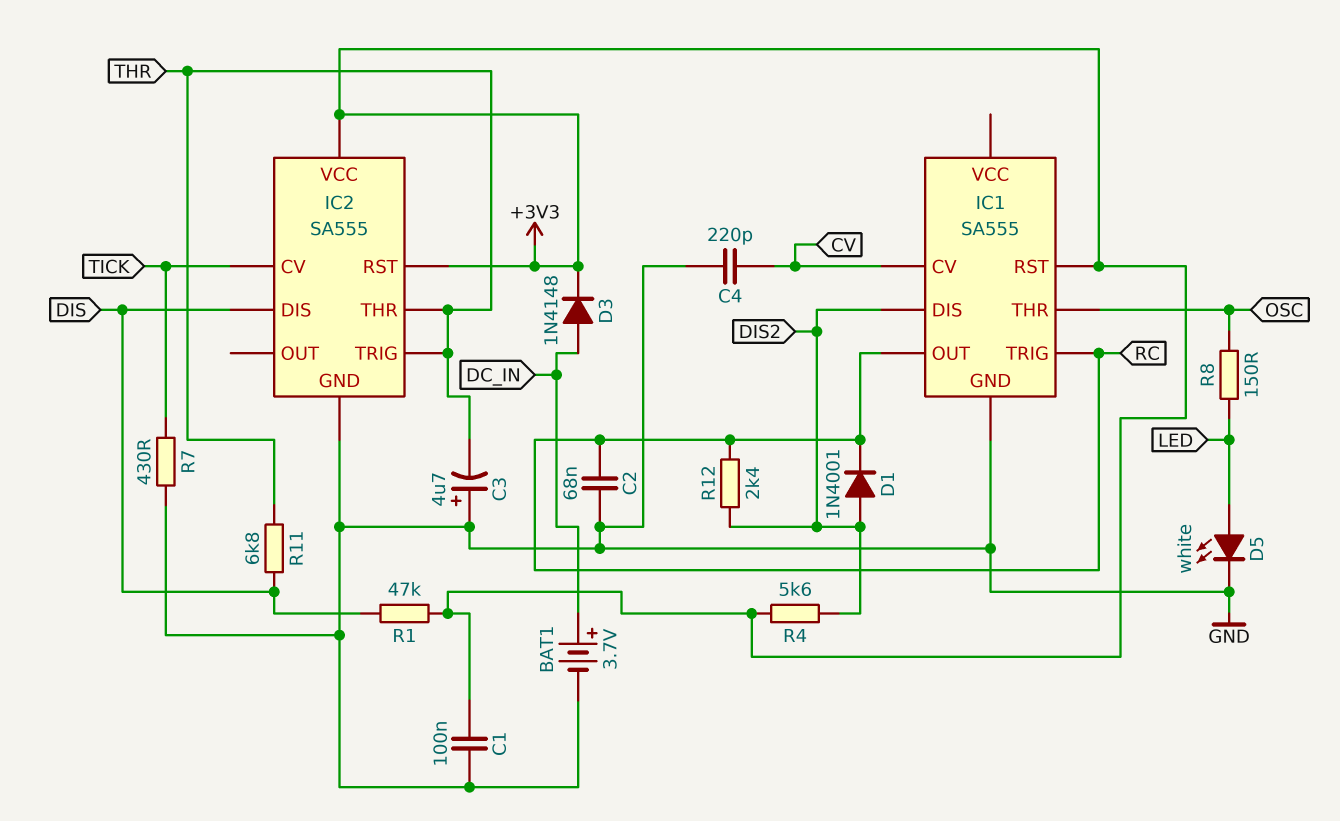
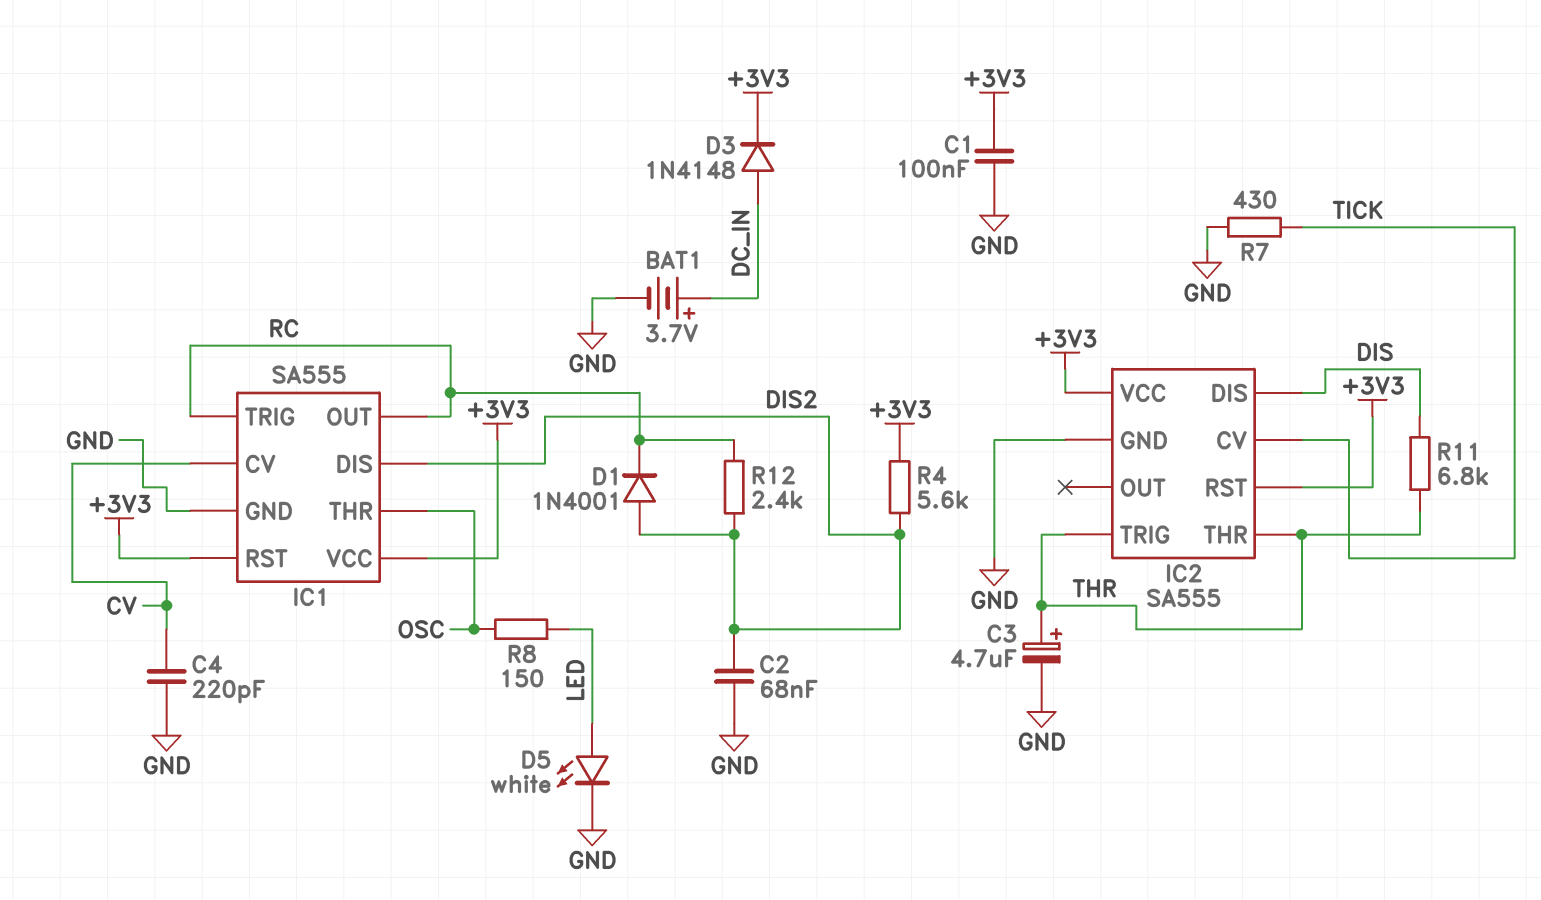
C2: 68nF (GND, RC) -> 68nF (DIS2, GND)
C3: 4.7uF (plus GND, minus THR) -> 4.7uF (plus THR, minus GND)
IC1 pin VCC: none -> +3V3
R1: 47k (+3V3, DIS) -> none

